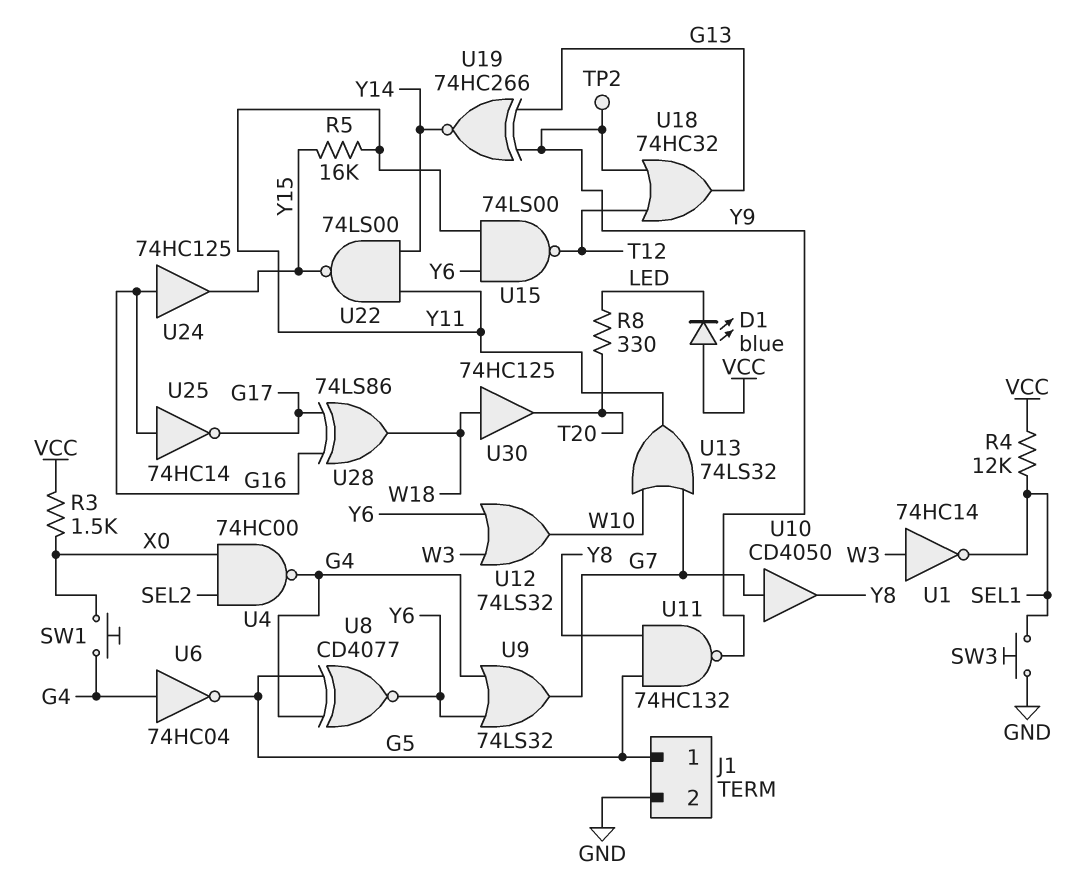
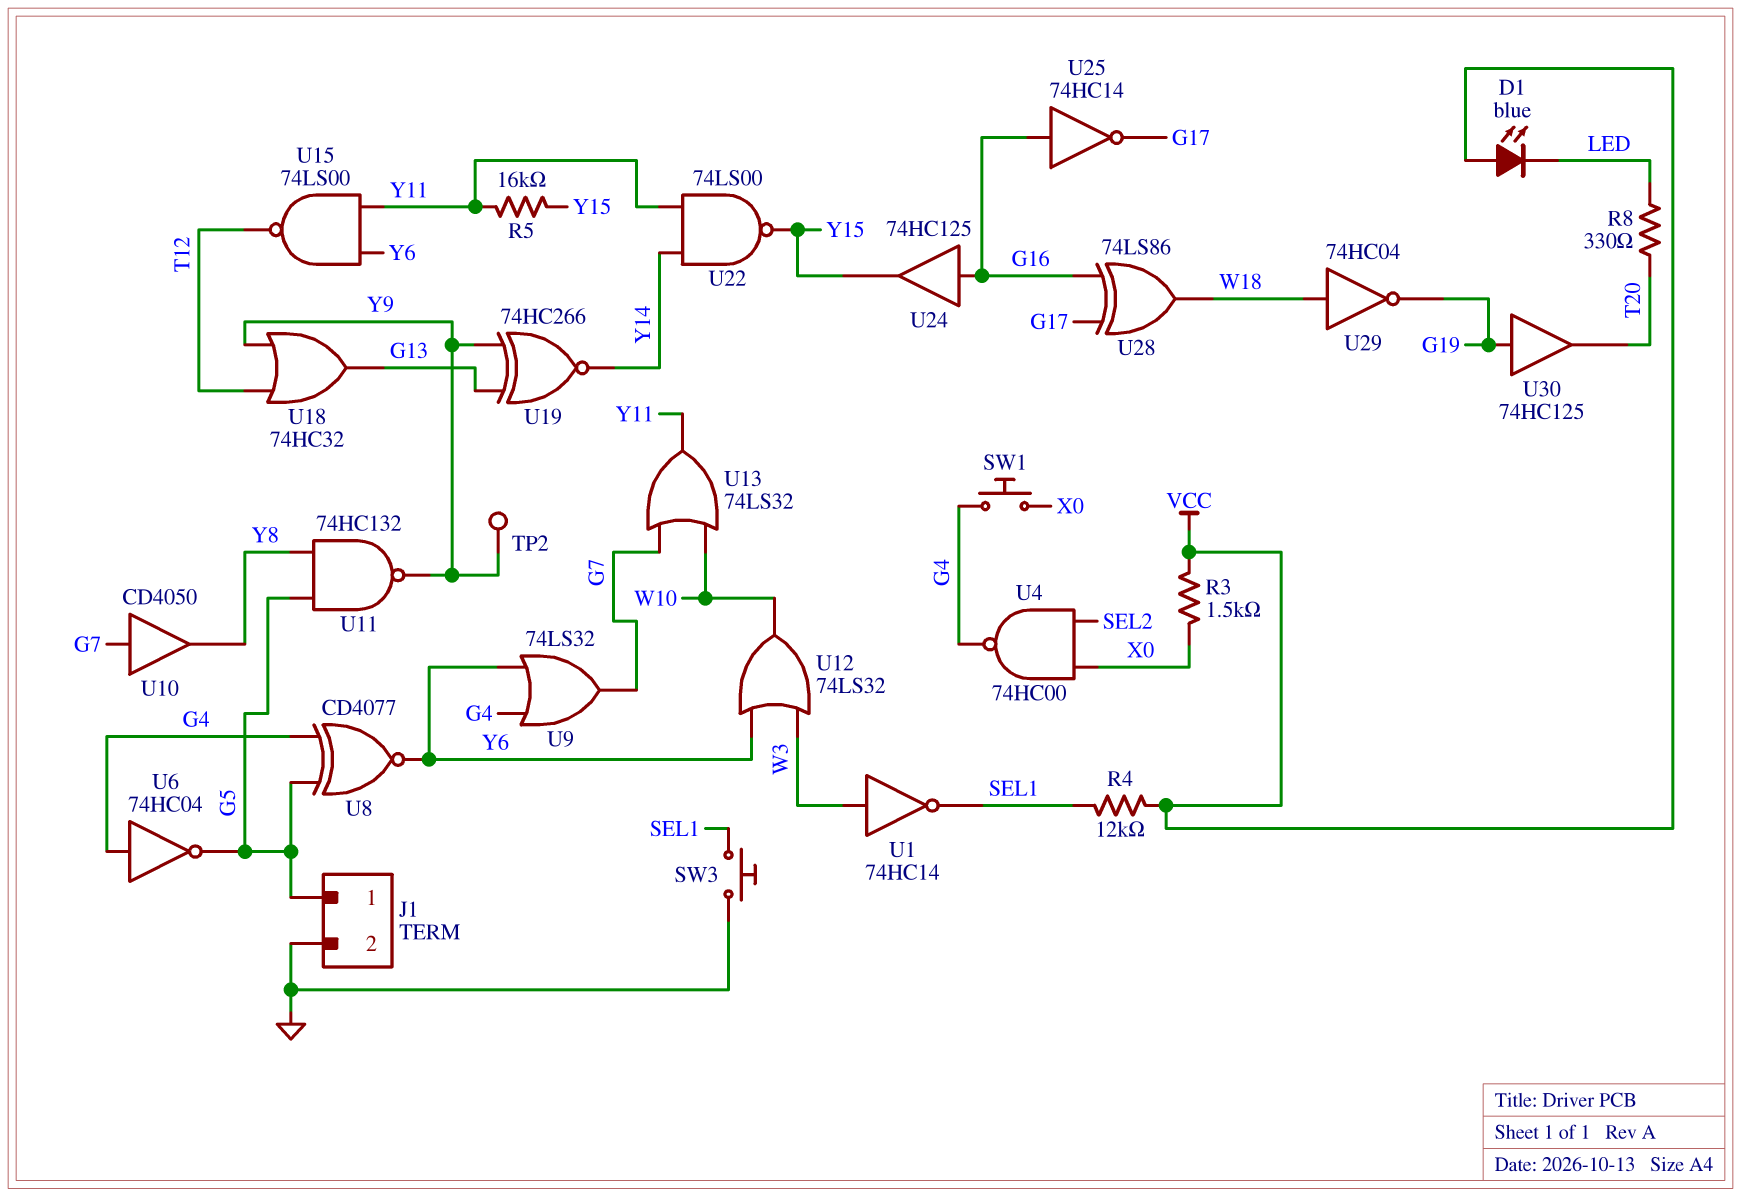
U29: none -> NOT 74HC04 (in W18, out G19)
U30: buffer 74HC125 (in W18, out T20) -> buffer 74HC125 (in G19, out T20)

